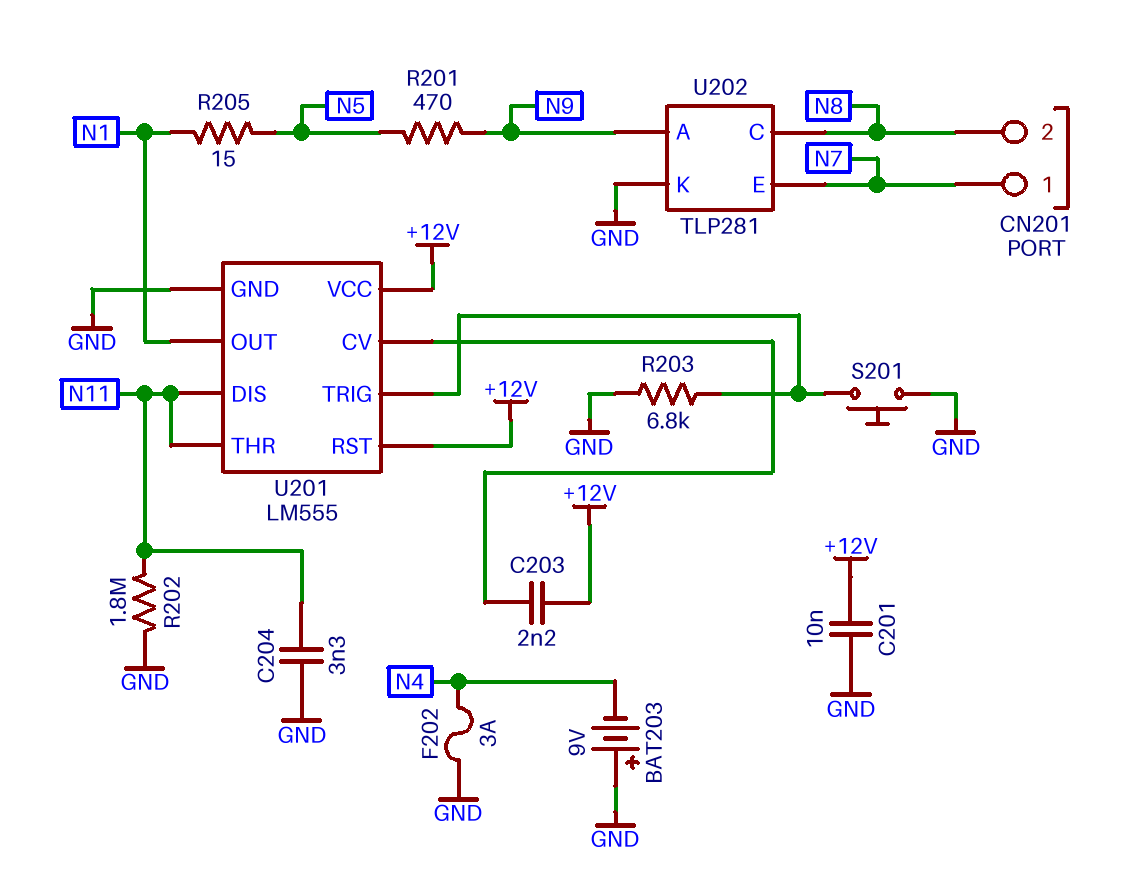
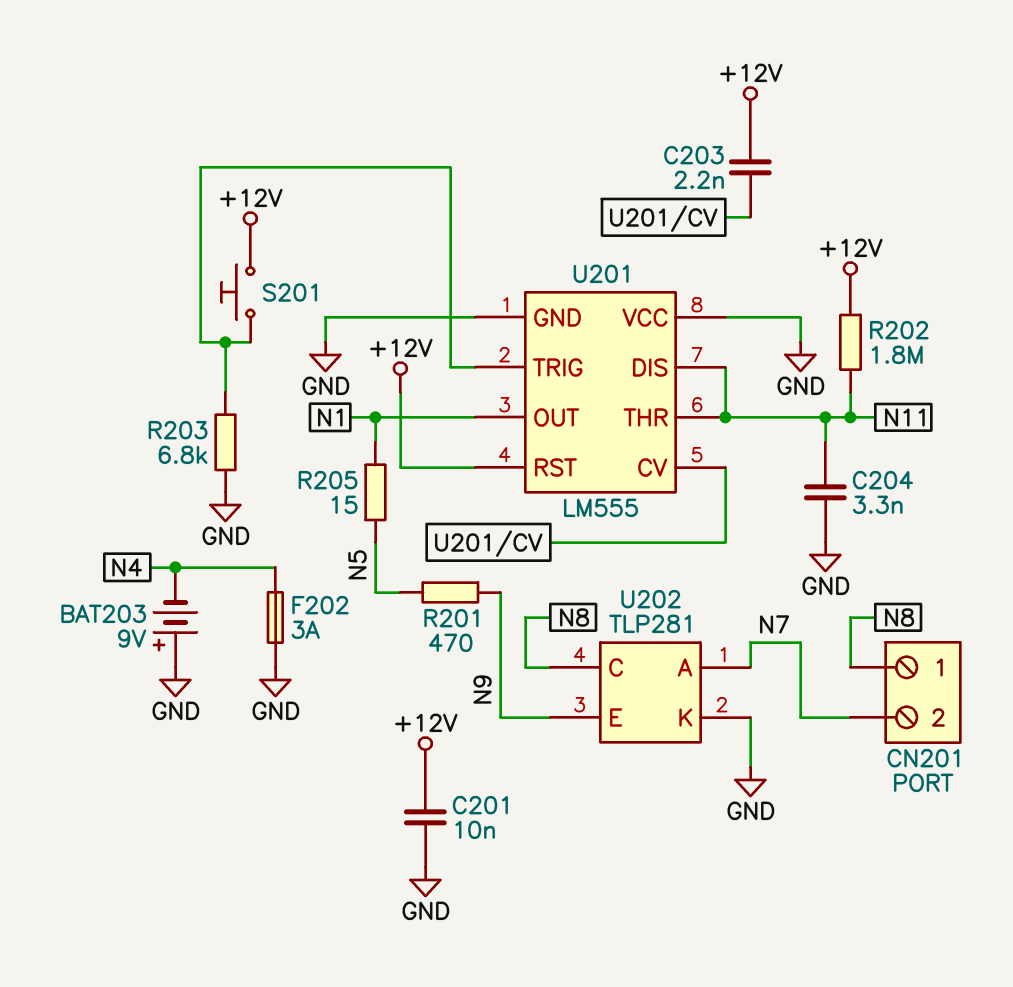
CN201 pin 1: N7 -> N8
CN201 pin 2: N8 -> N7
R202: 1.8M (GND, N11) -> 1.8M (+12V, N11)
S201: button (GND, U201/TRIG) -> button (+12V, U201/TRIG)
U201 pin VCC: +12V -> GND
U202 pin A: N9 -> N7
U202 pin E: N7 -> N9

